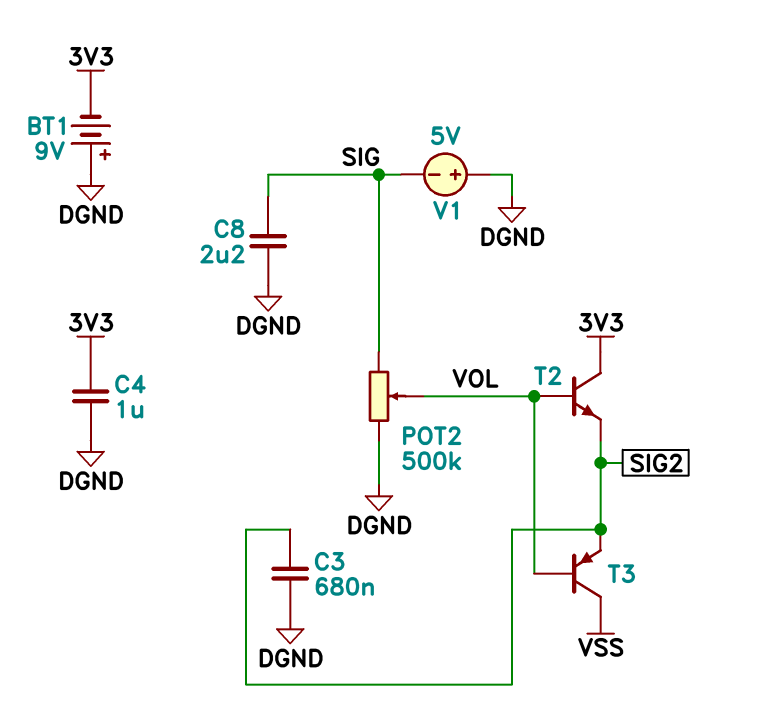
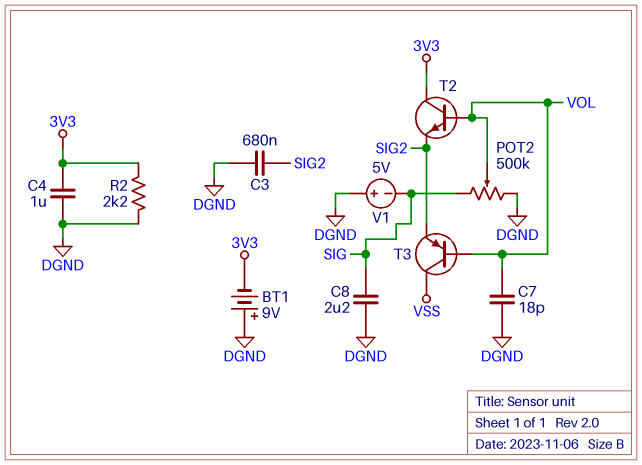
C7: none -> 18pF (DGND, VOL)
R2: none -> 2.2k (3V3, DGND)

